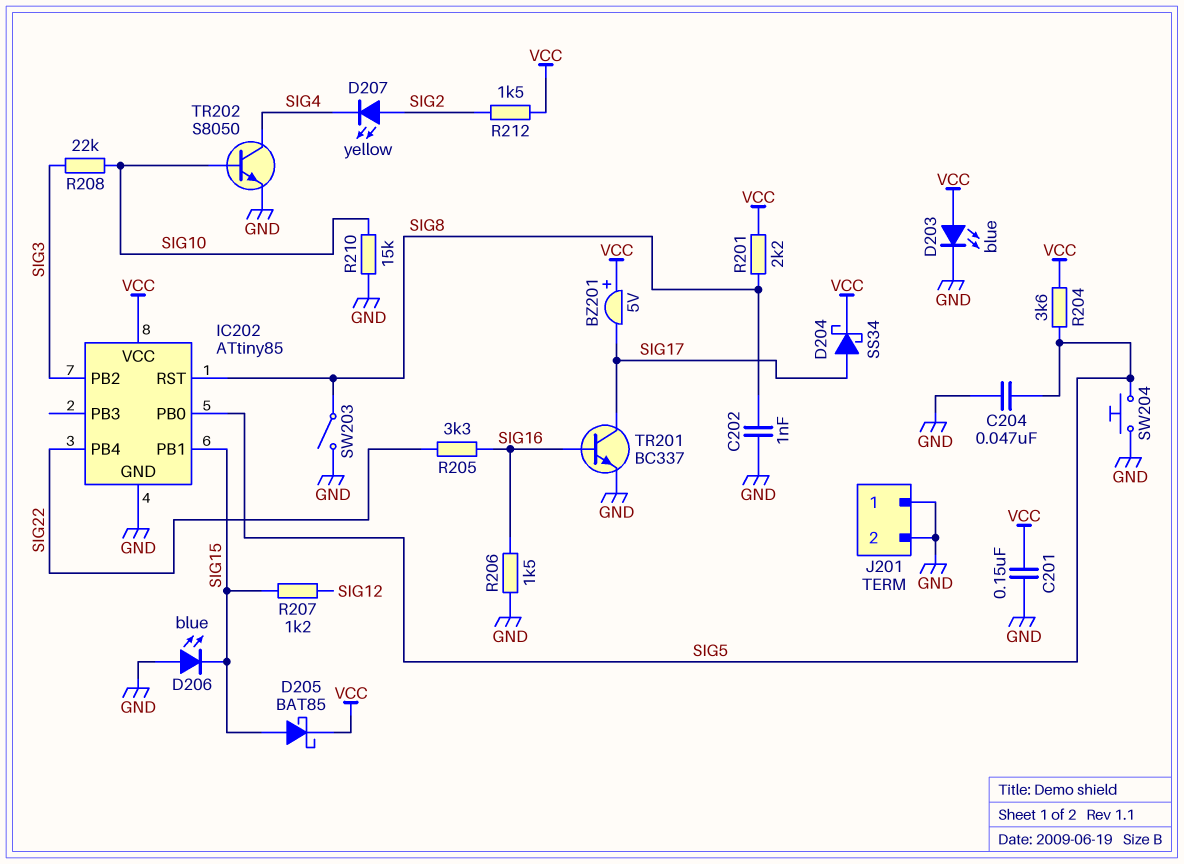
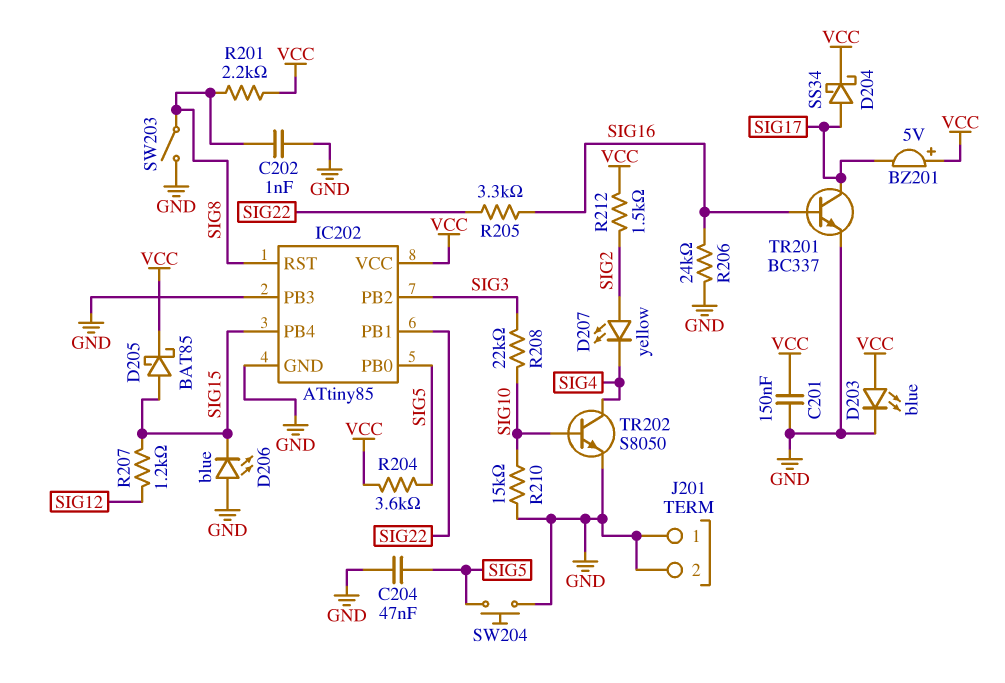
IC202 pin PB1: SIG15 -> SIG22
IC202 pin PB3: none -> GND
IC202 pin PB4: SIG22 -> SIG15
R206: 1.5k (GND, SIG16) -> 24k (GND, SIG16)

